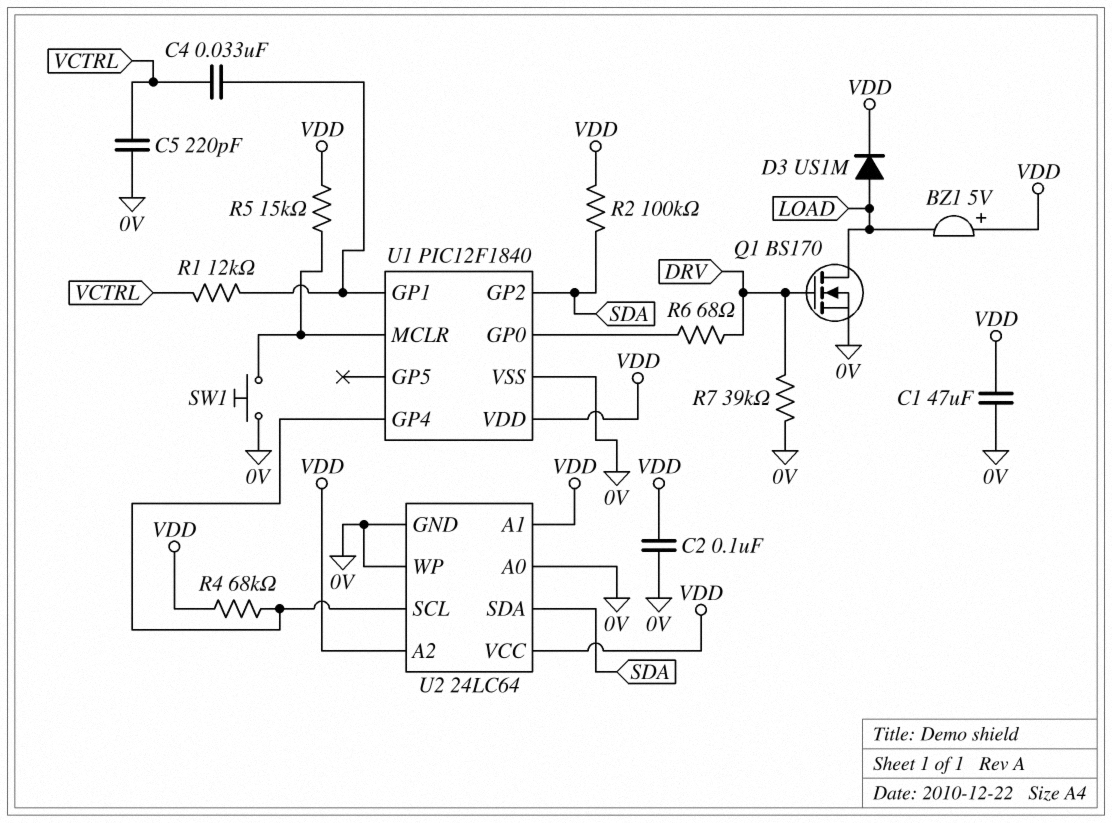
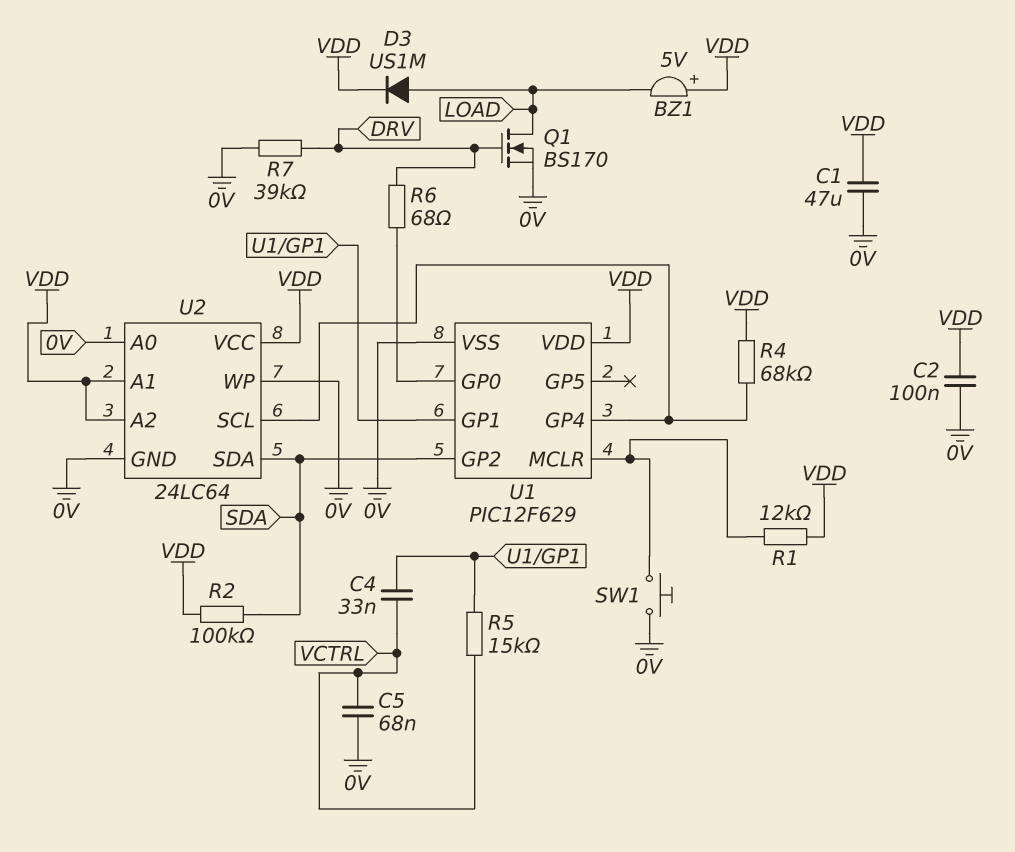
C5: 220pF (0V, VCTRL) -> 68nF (0V, VCTRL)
R1: 12k (U1/GP1, VCTRL) -> 12k (U1/MCLR, VDD)
R5: 15k (U1/MCLR, VDD) -> 15k (U1/GP1, VCTRL)
U1: PIC12F1840 -> PIC12F629

